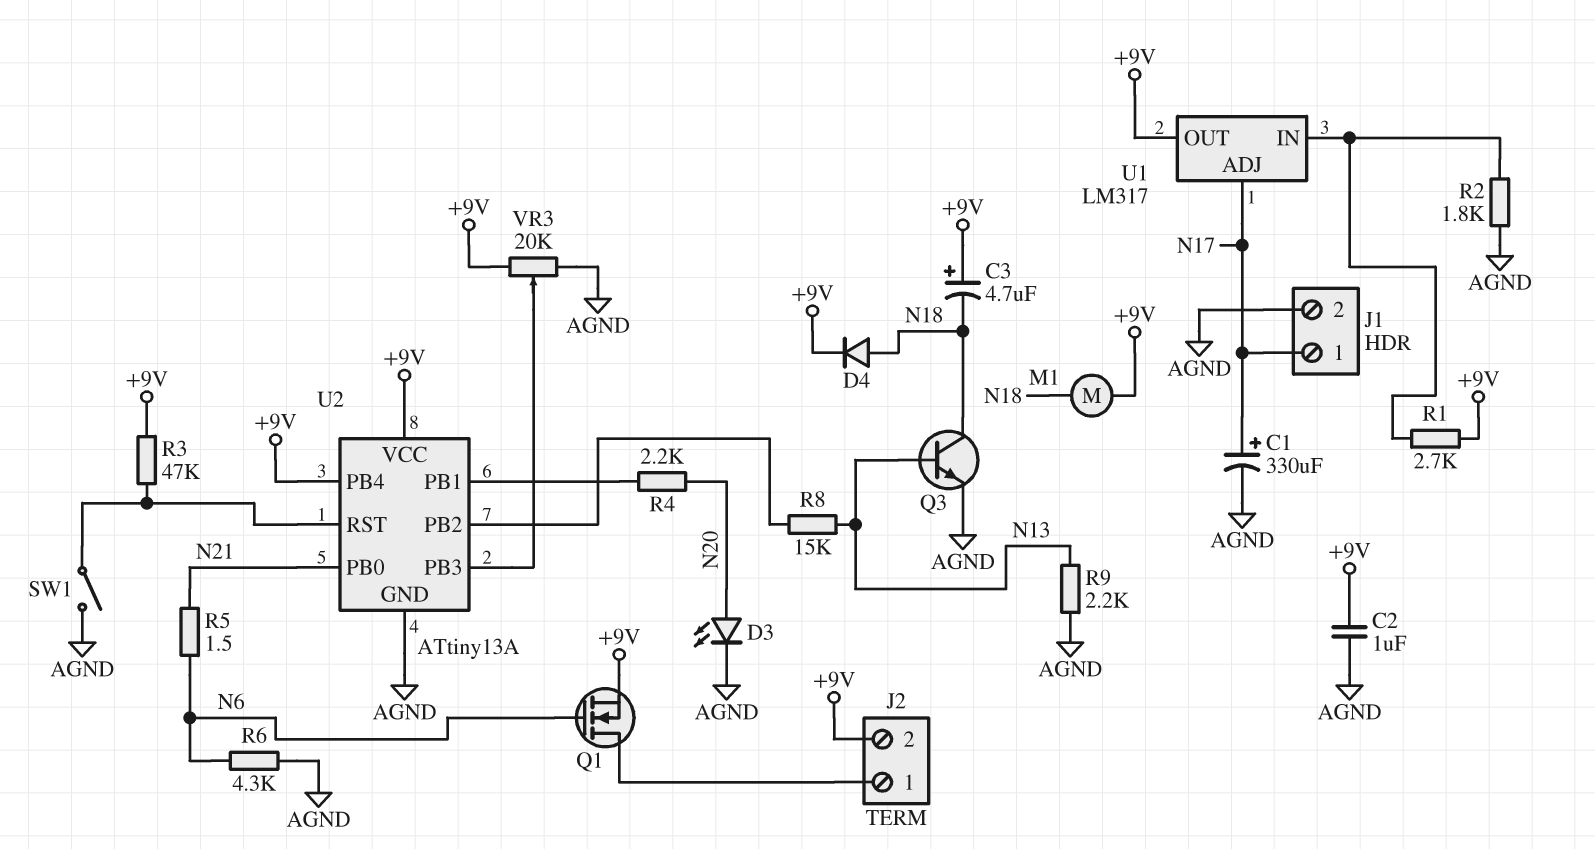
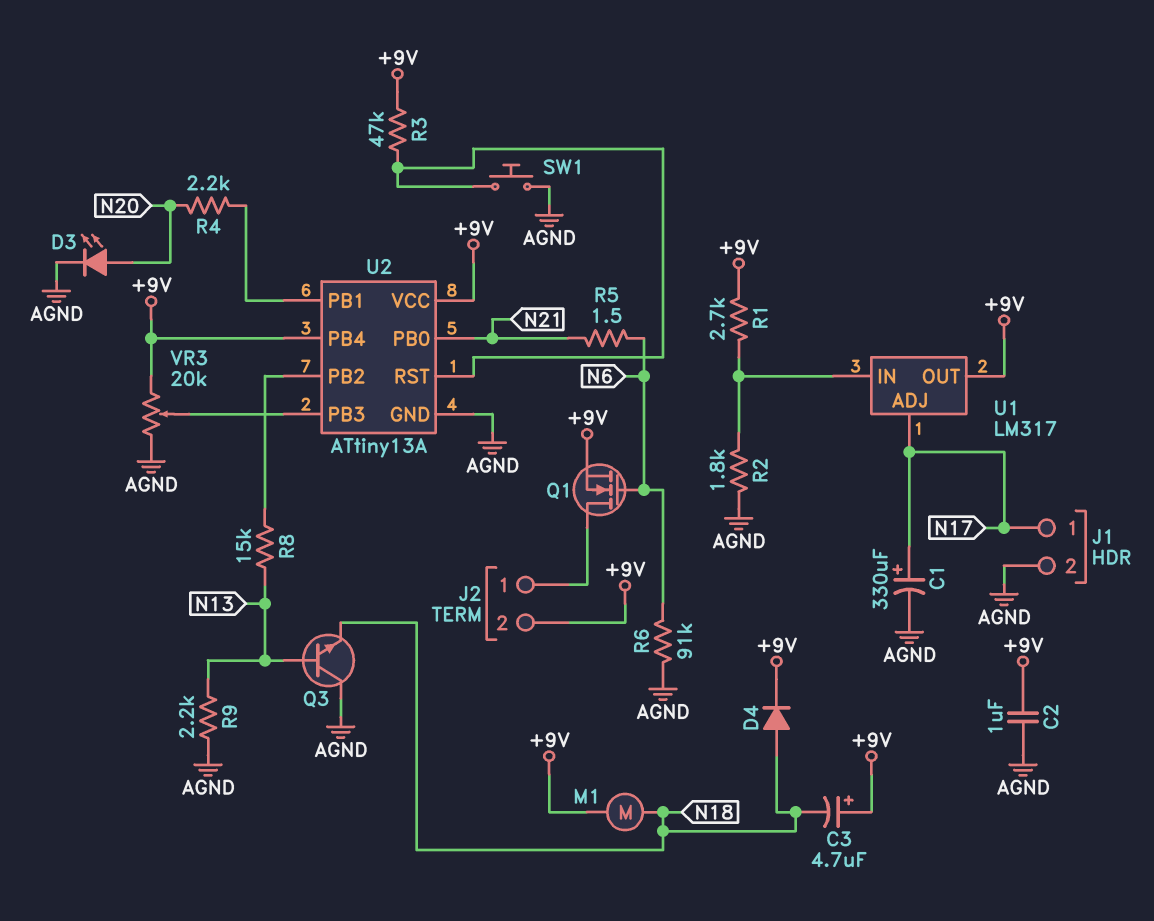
Q3: NPN (B N13, C N18, E AGND) -> NPN (B N13, C AGND, E N18)
R6: 4.3k (AGND, N6) -> 91k (AGND, N6)
SW1: switch (AGND, U2/RST) -> button (AGND, U2/RST)

